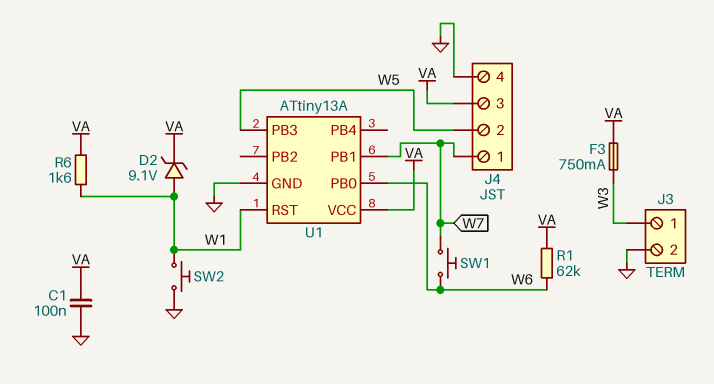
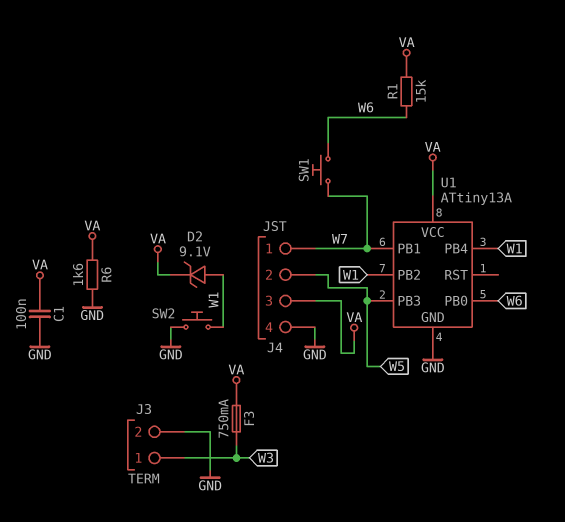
R1: 62k (VA, W6) -> 15k (VA, W6)
R6: 1.6k (VA, W1) -> 1.6k (GND, VA)
U1 pin PB2: none -> W1
U1 pin PB4: none -> W1
U1 pin RST: W1 -> none

